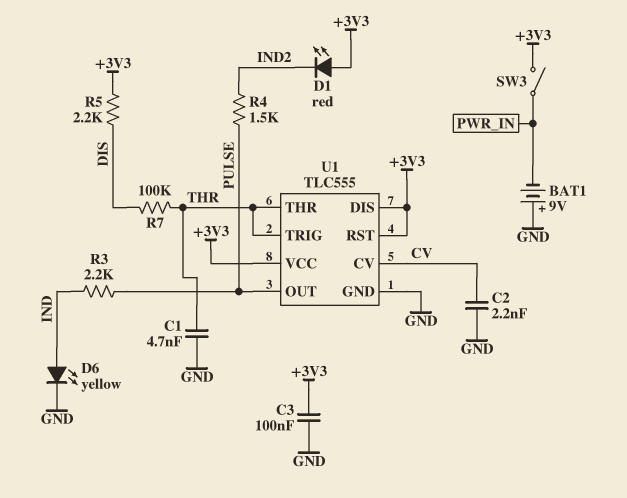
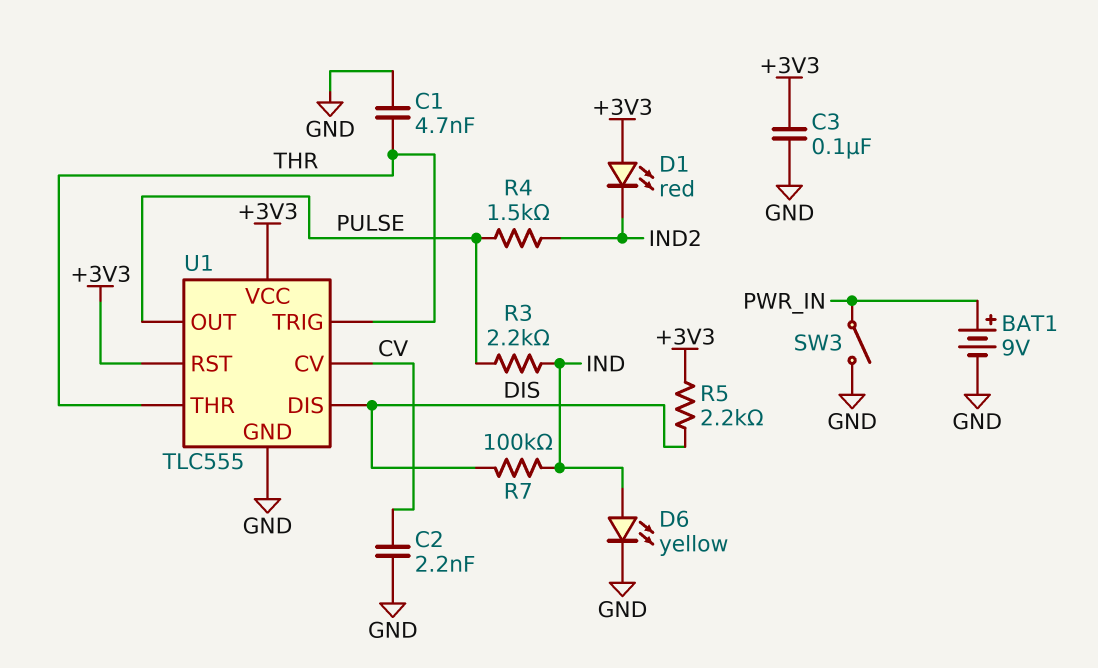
BAT1: 9V (plus GND, minus PWR_IN) -> 9V (plus PWR_IN, minus GND)
R7: 100k (DIS, THR) -> 100k (DIS, IND)
SW3: switch (+3V3, PWR_IN) -> switch (GND, PWR_IN)
U1 pin DIS: +3V3 -> DIS

